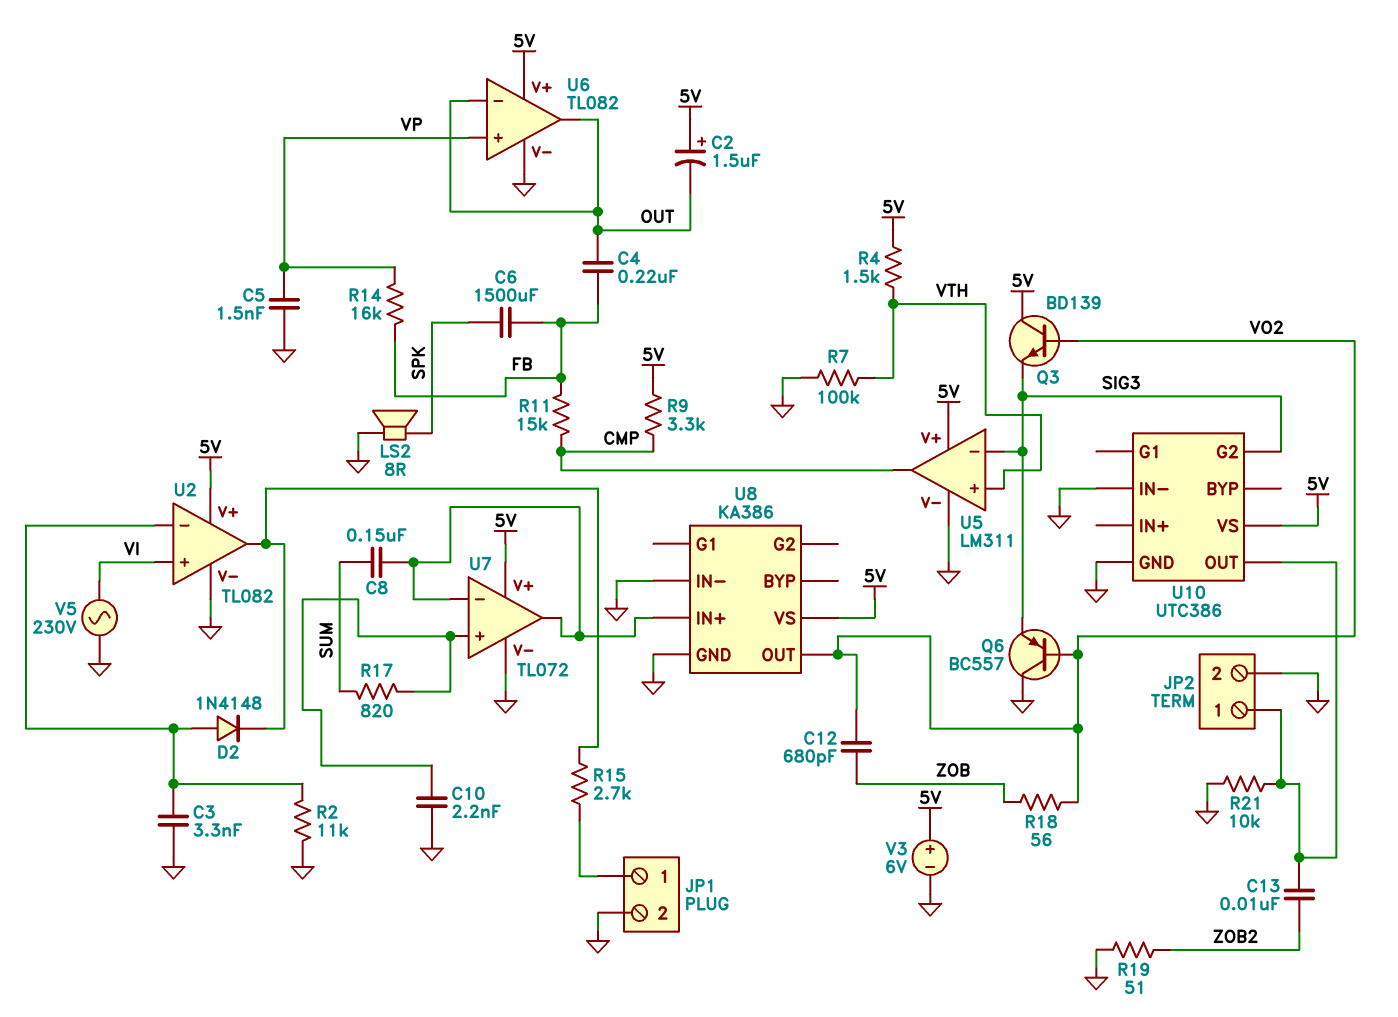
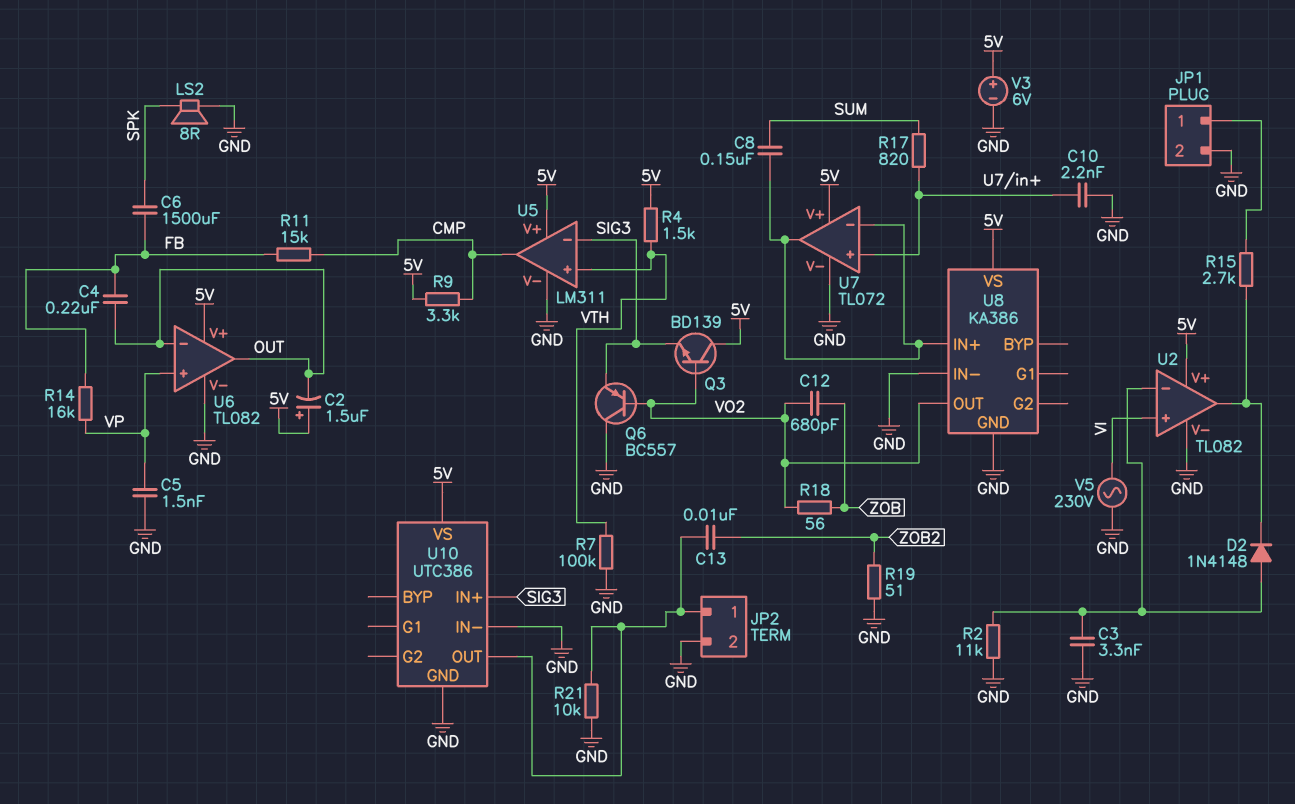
U10 pin G2: SIG3 -> none
U10 pin IN+: none -> SIG3

